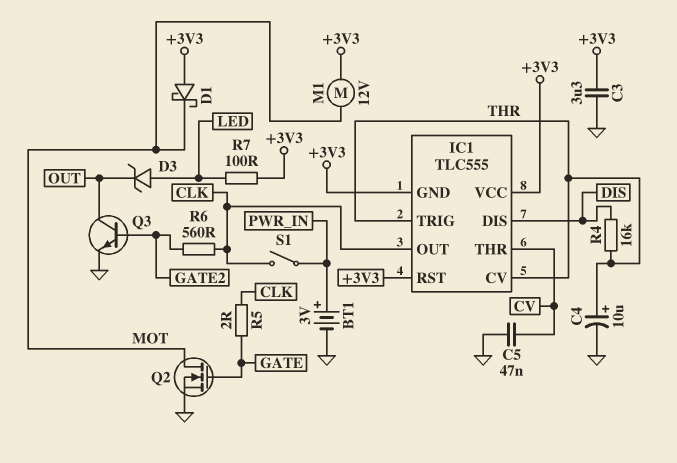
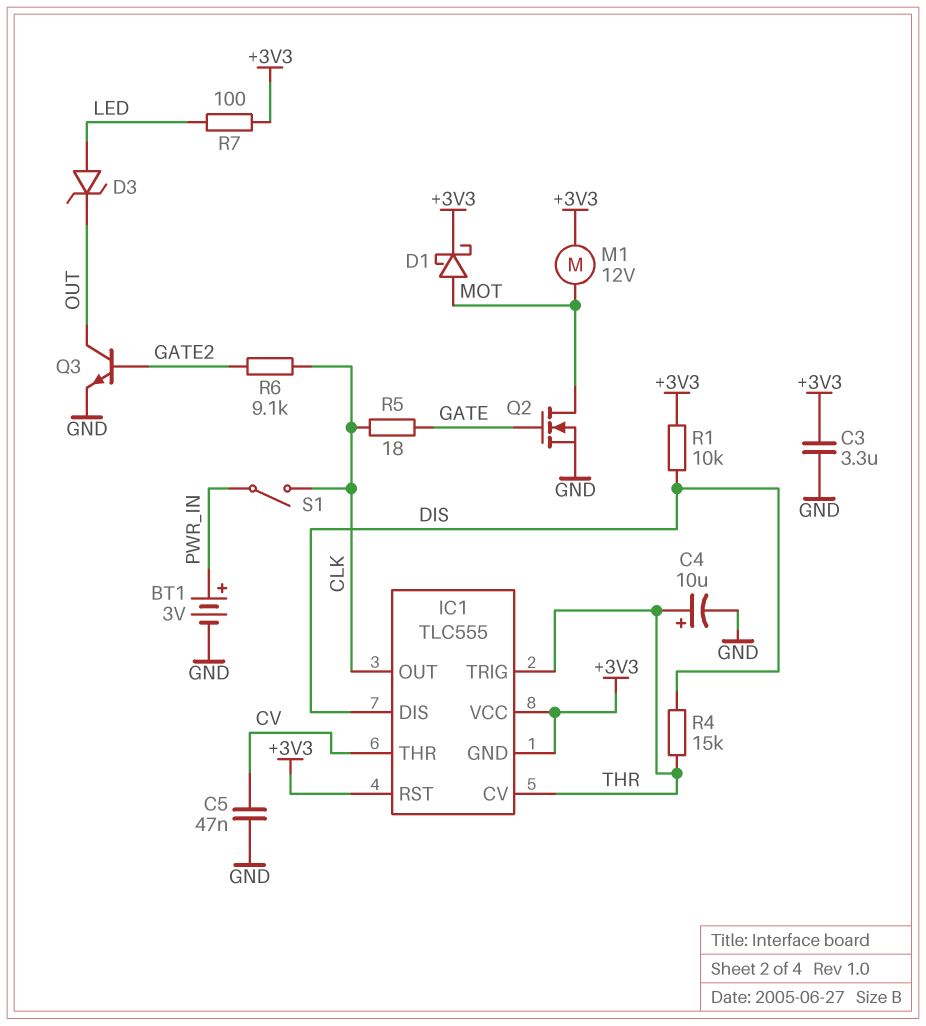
D1: schottky (A +3V3, K MOT) -> schottky (A MOT, K +3V3)
R1: none -> 10k (+3V3, DIS)
R4: 16k (DIS, THR) -> 15k (DIS, THR)
R5: 2 (CLK, GATE) -> 18 (CLK, GATE)
R6: 560 (CLK, GATE2) -> 9.1k (CLK, GATE2)

